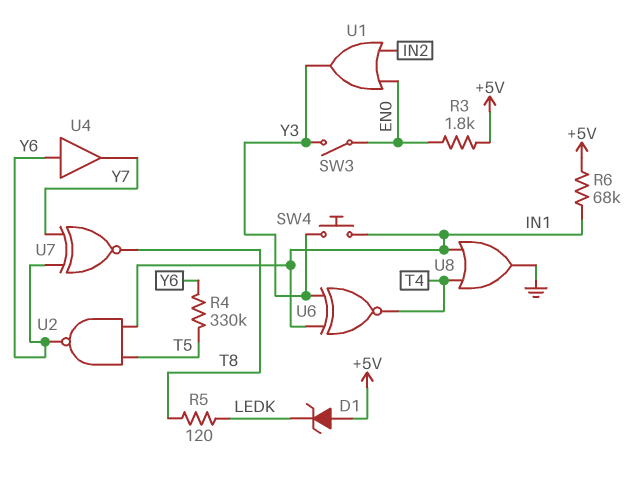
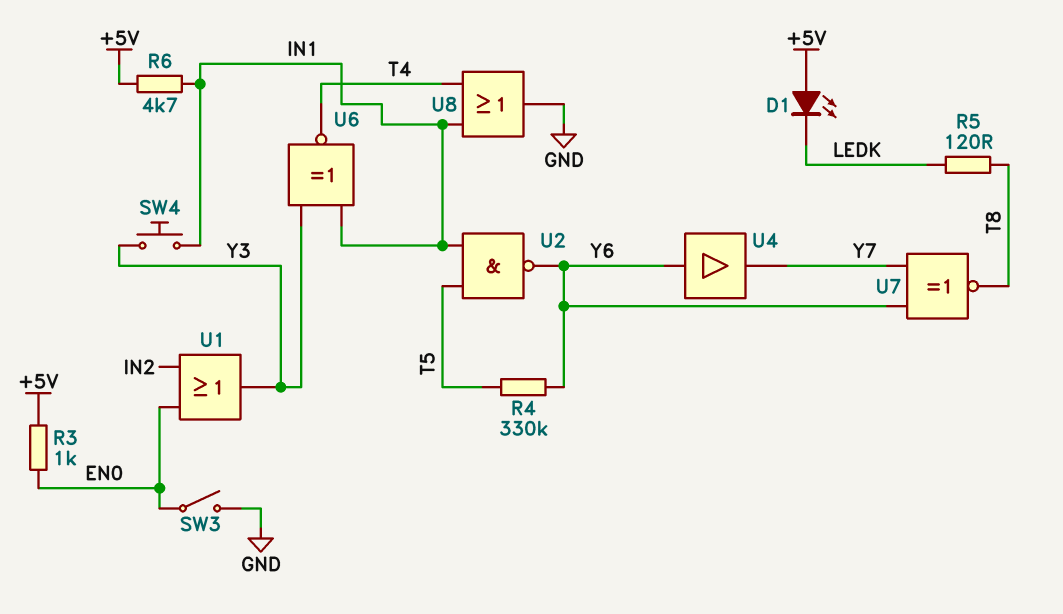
D1: zener (A +5V, K LEDK) -> LED (A +5V, K LEDK)
R3: 1.8k (+5V, EN0) -> 1k (+5V, EN0)
R6: 68k (+5V, IN1) -> 4.7k (+5V, IN1)
SW3: switch (EN0, Y3) -> switch (EN0, GND)

